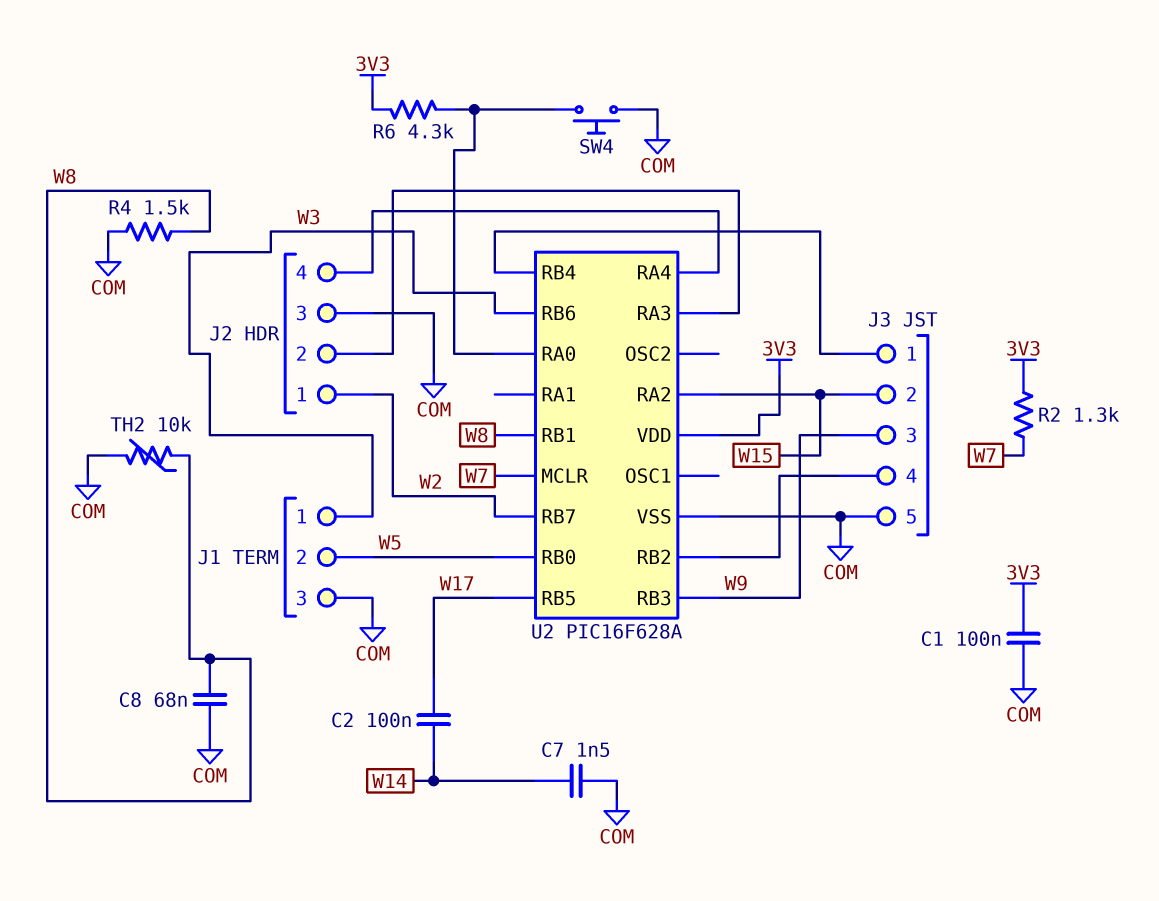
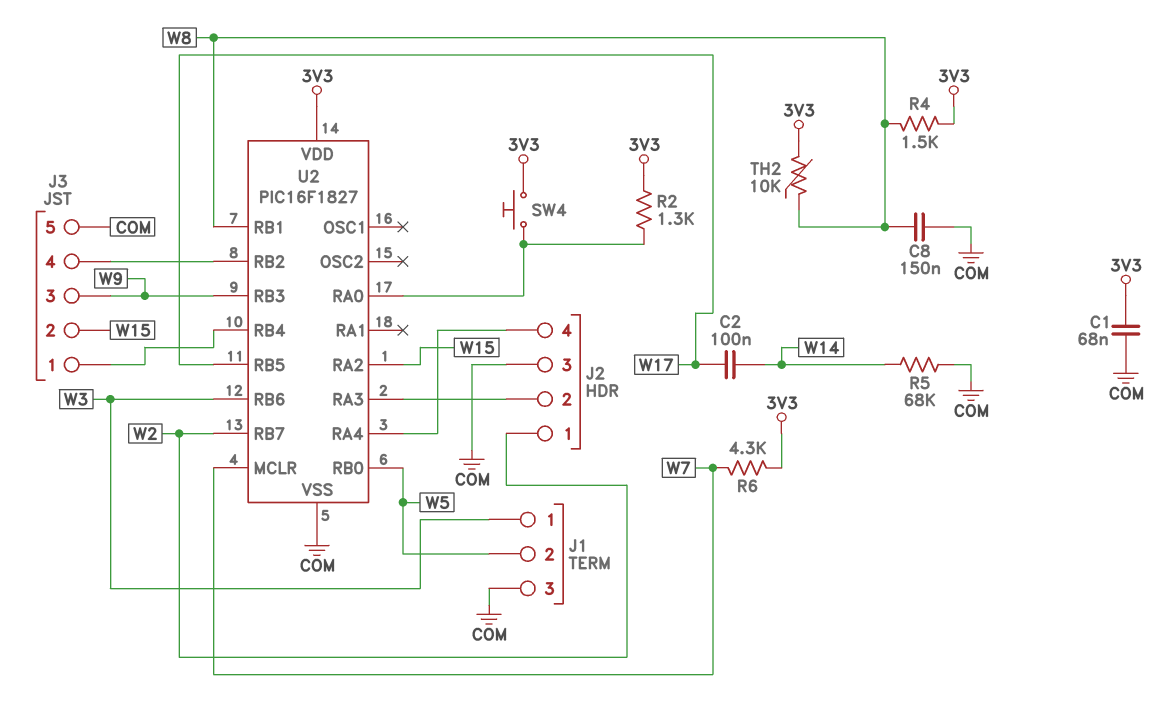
C1: 100nF (3V3, COM) -> 68nF (3V3, COM)
C7: 1.5nF (COM, W14) -> none
C8: 68nF (COM, W8) -> 150nF (COM, W8)
R2: 1.3k (3V3, W7) -> 1.3k (3V3, U2/RA0)
R4: 1.5k (COM, W8) -> 1.5k (3V3, W8)
R5: none -> 68k (COM, W14)
R6: 4.3k (3V3, U2/RA0) -> 4.3k (3V3, W7)
SW4: button (COM, U2/RA0) -> button (3V3, U2/RA0)
TH2: 10k (COM, W8) -> 10k (3V3, W8)
U2: PIC16F628A -> PIC16F1827

